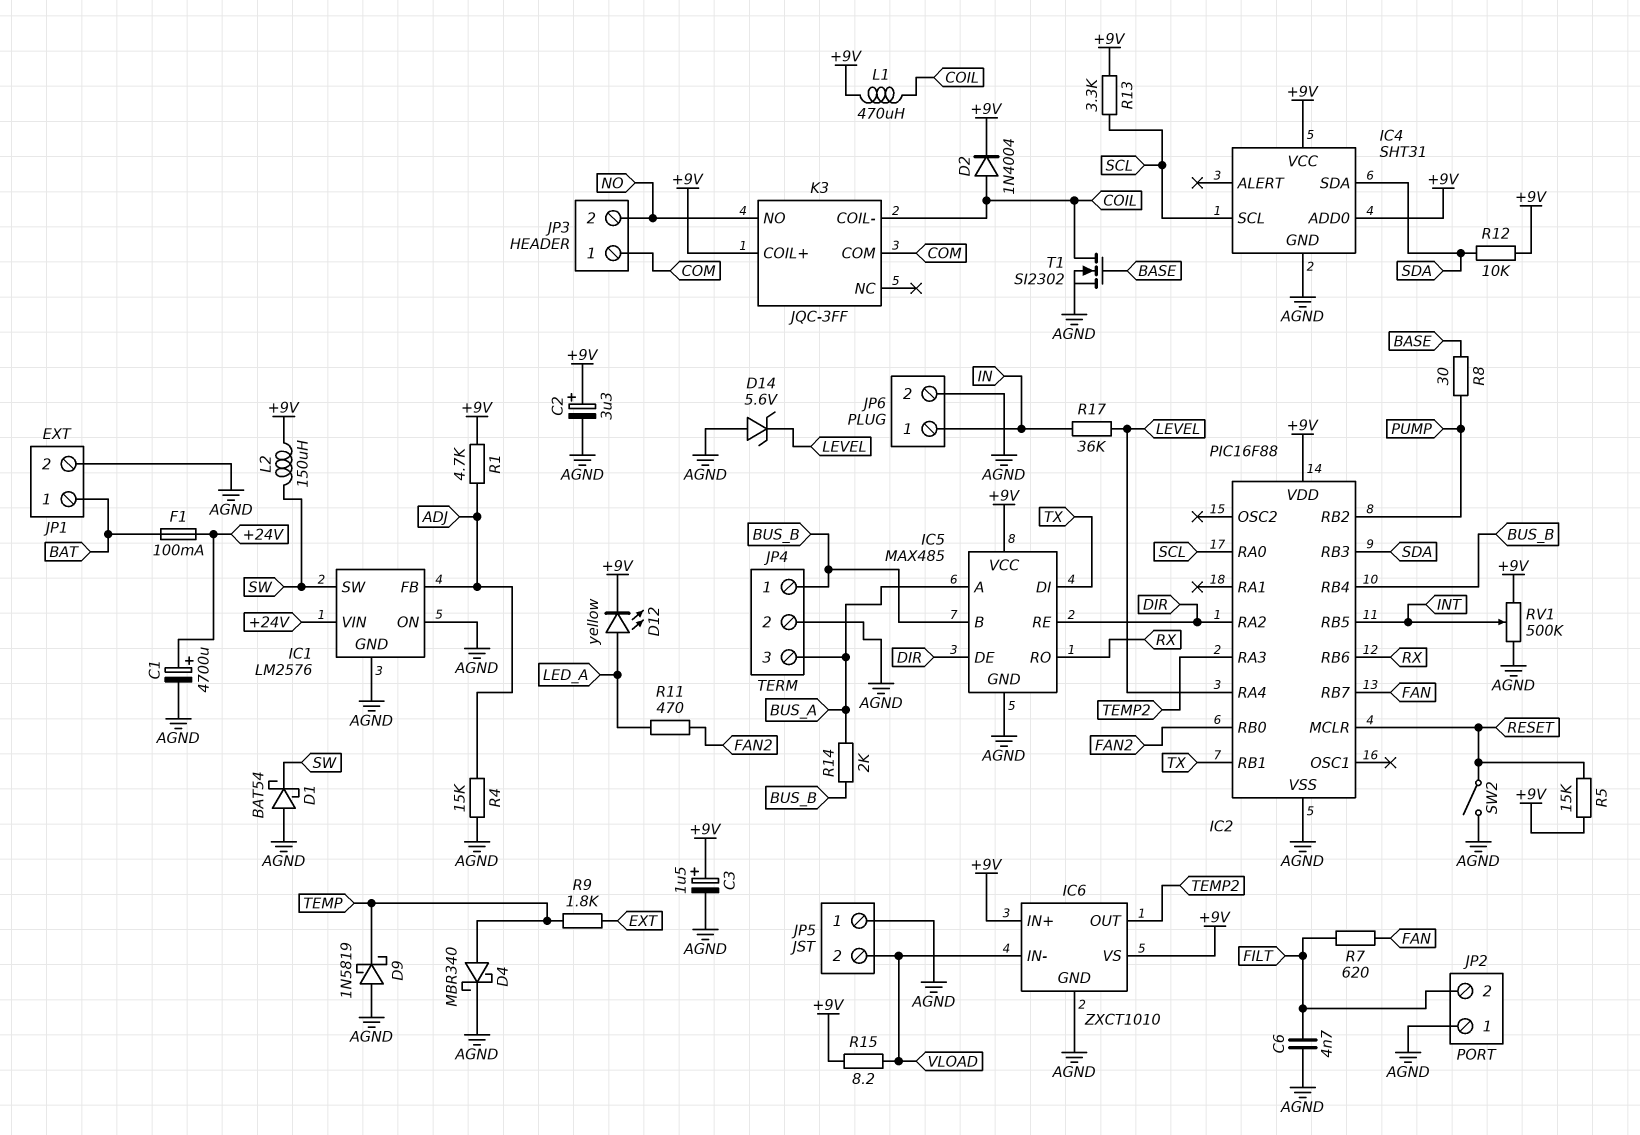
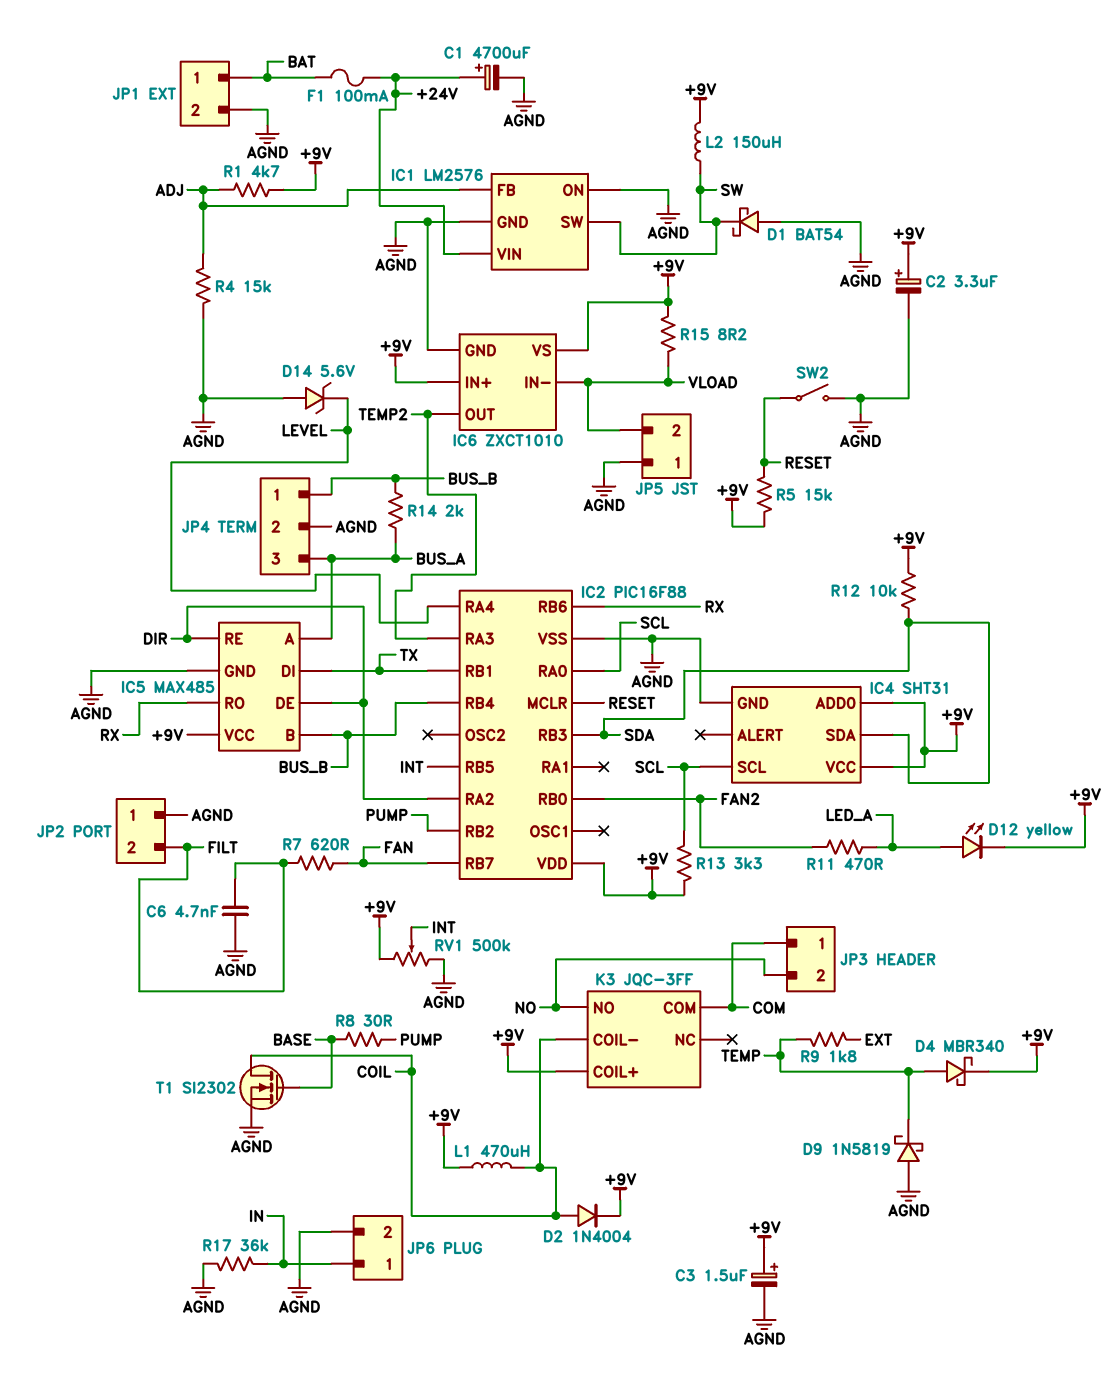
D4: schottky MBR340 (A TEMP, K AGND) -> schottky MBR340 (A TEMP, K +9V)
R17: 36k (IN, LEVEL) -> 36k (AGND, IN)

